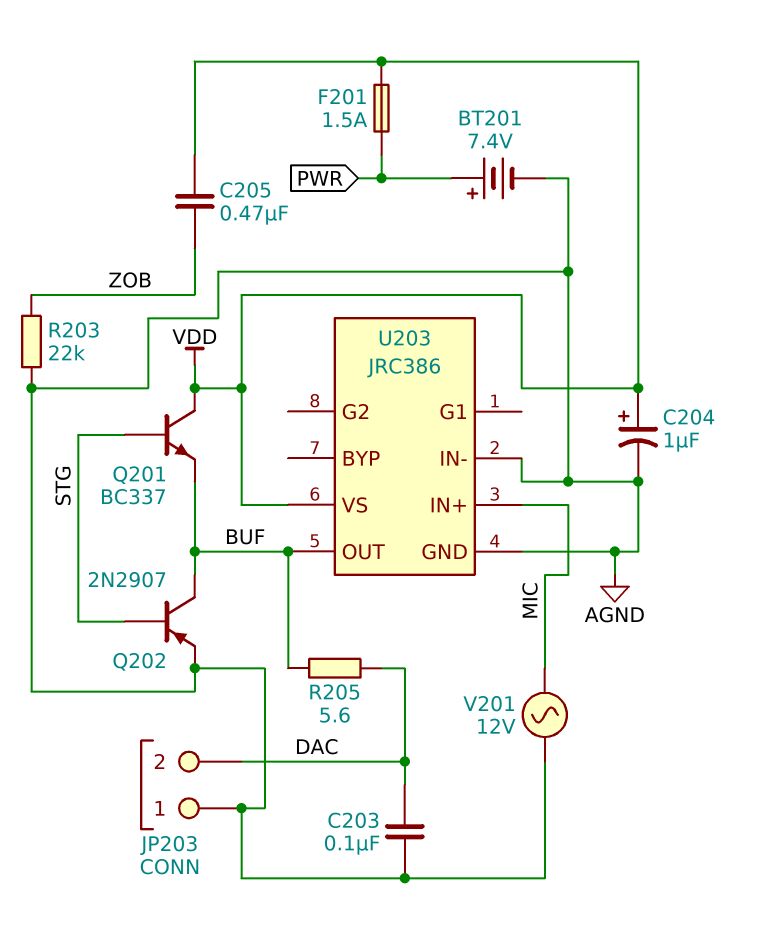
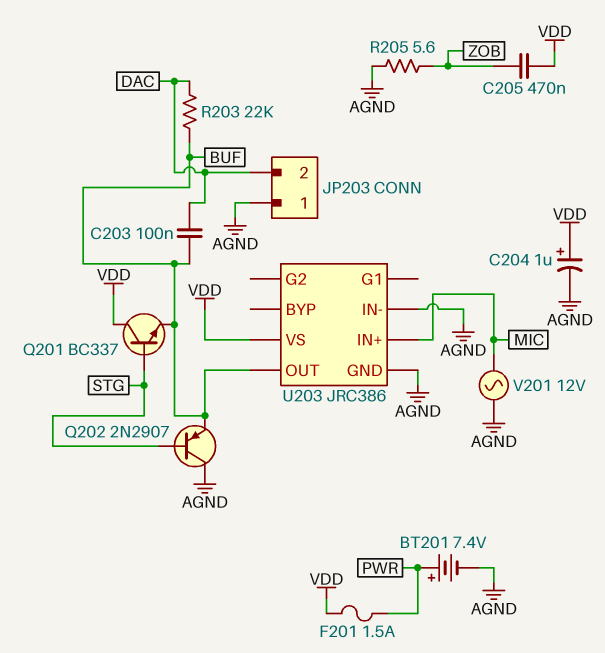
C203: 100nF (AGND, DAC) -> 100nF (BUF, DAC)
Q202: PNP 2N2907 (B STG, C BUF, E AGND) -> PNP 2N2907 (B STG, C AGND, E BUF)
R203: 22k (AGND, ZOB) -> 22k (BUF, DAC)
R205: 5.6 (BUF, DAC) -> 5.6 (AGND, ZOB)

